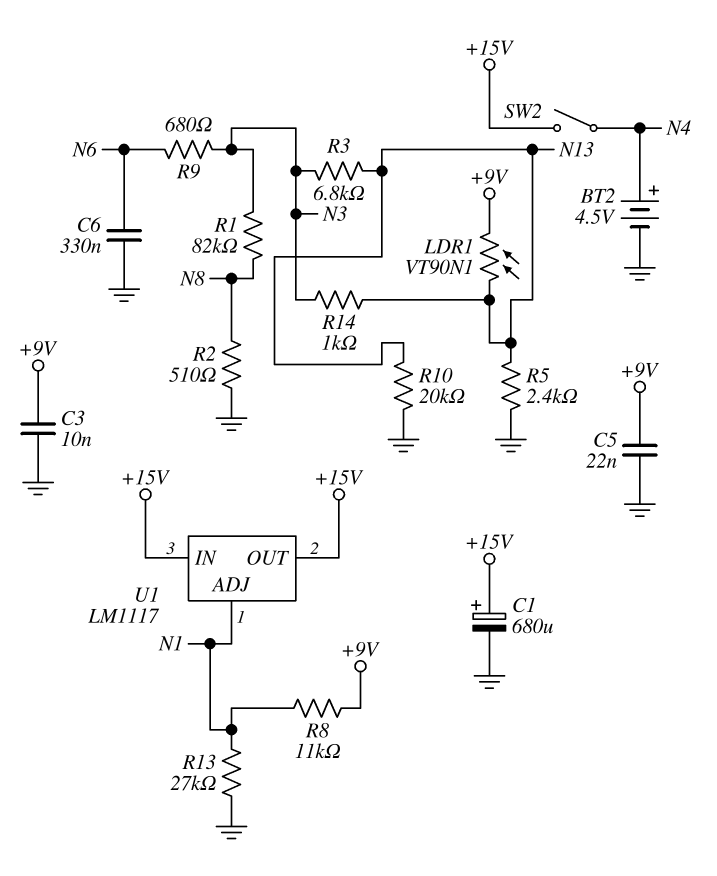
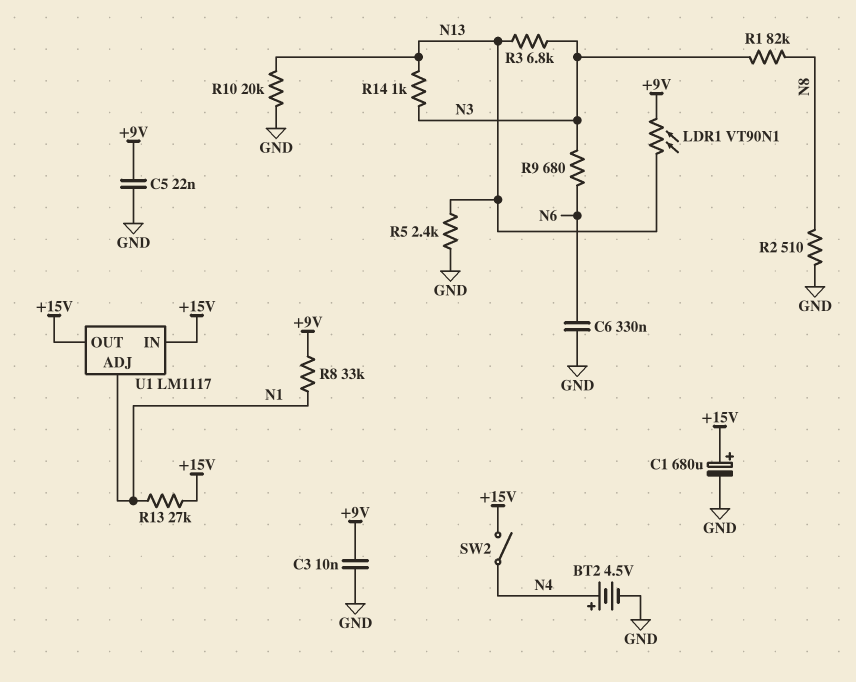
R8: 11k (+9V, N1) -> 33k (+9V, N1)
R13: 27k (GND, N1) -> 27k (+15V, N1)

